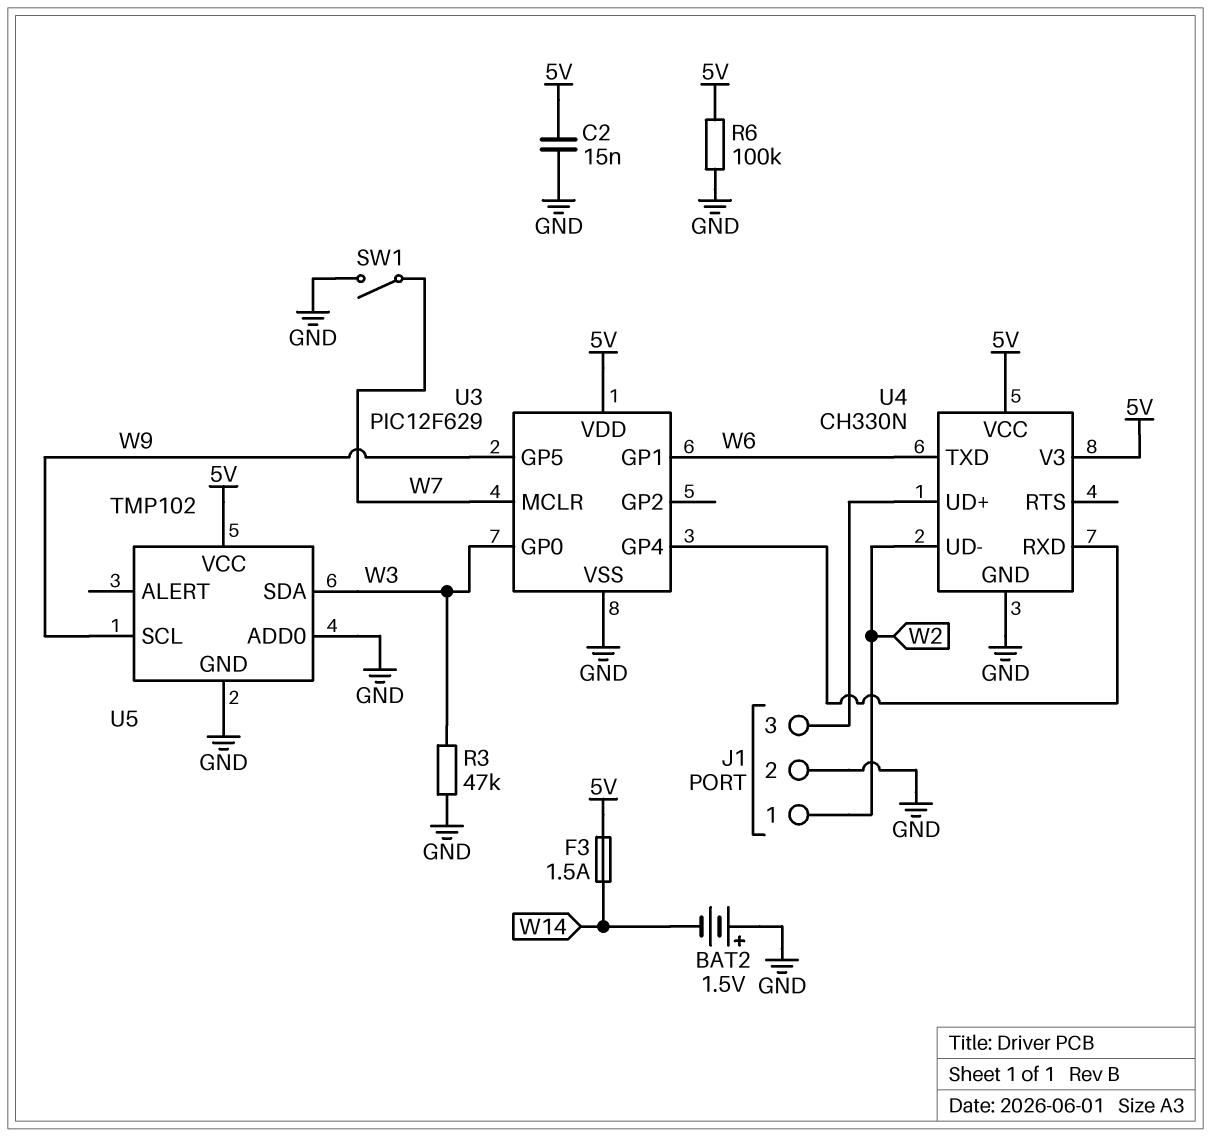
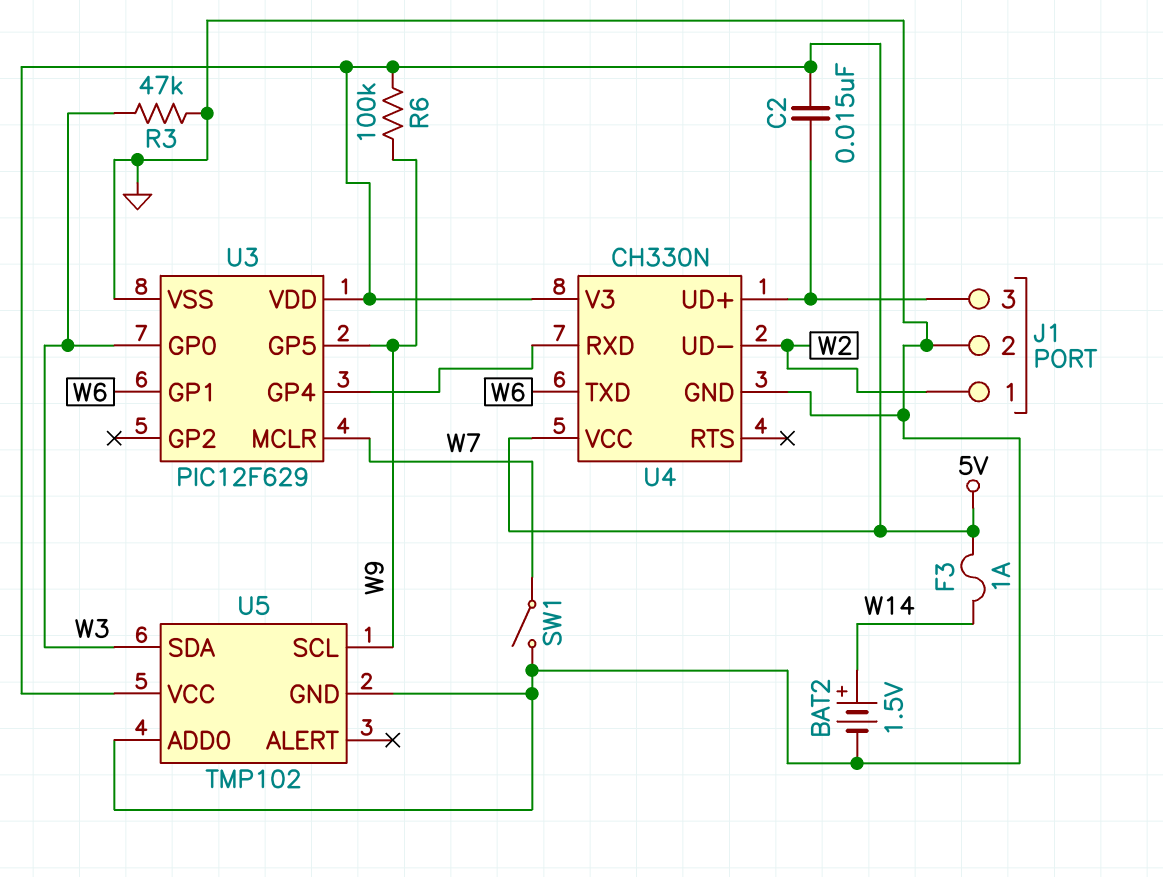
BAT2: 1.5V (plus GND, minus W14) -> 1.5V (plus W14, minus GND)
C2: 15nF (5V, GND) -> 15nF (5V, J1/3)
F3: 1.5A (5V, W14) -> 1A (5V, W14)
R6: 100k (5V, GND) -> 100k (5V, W9)

